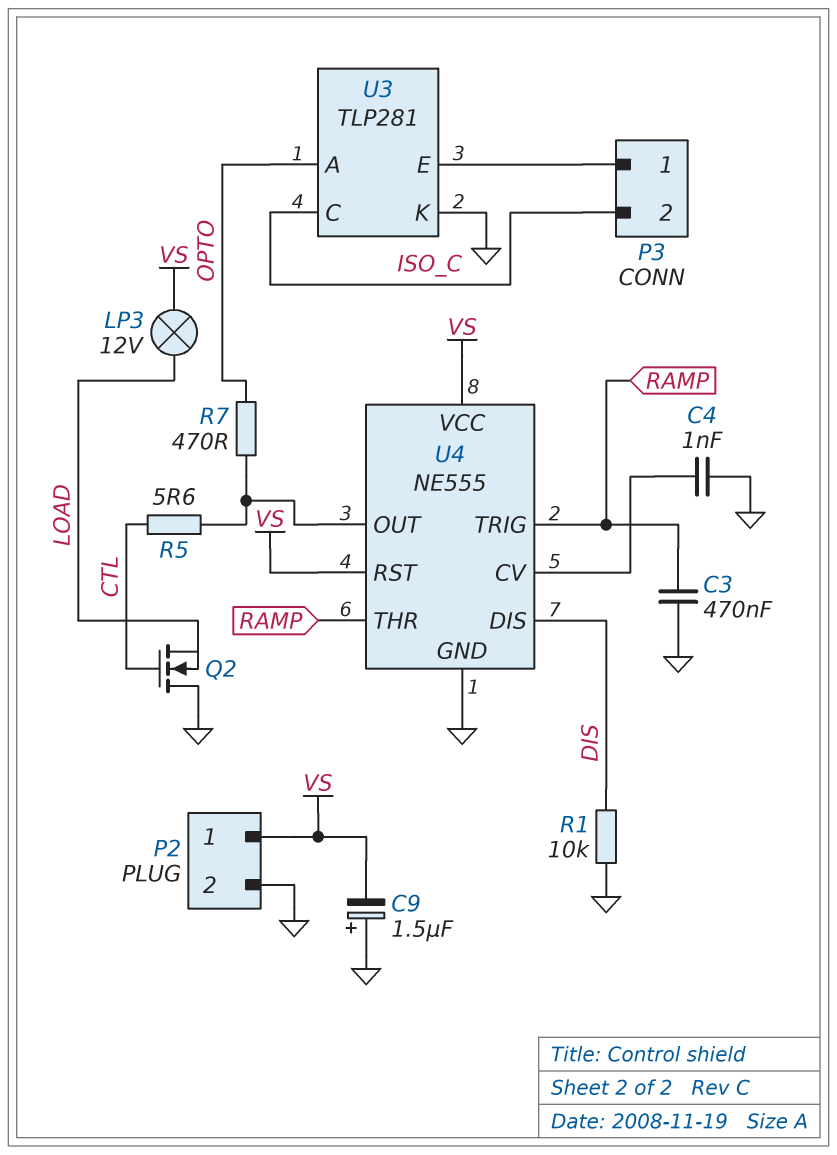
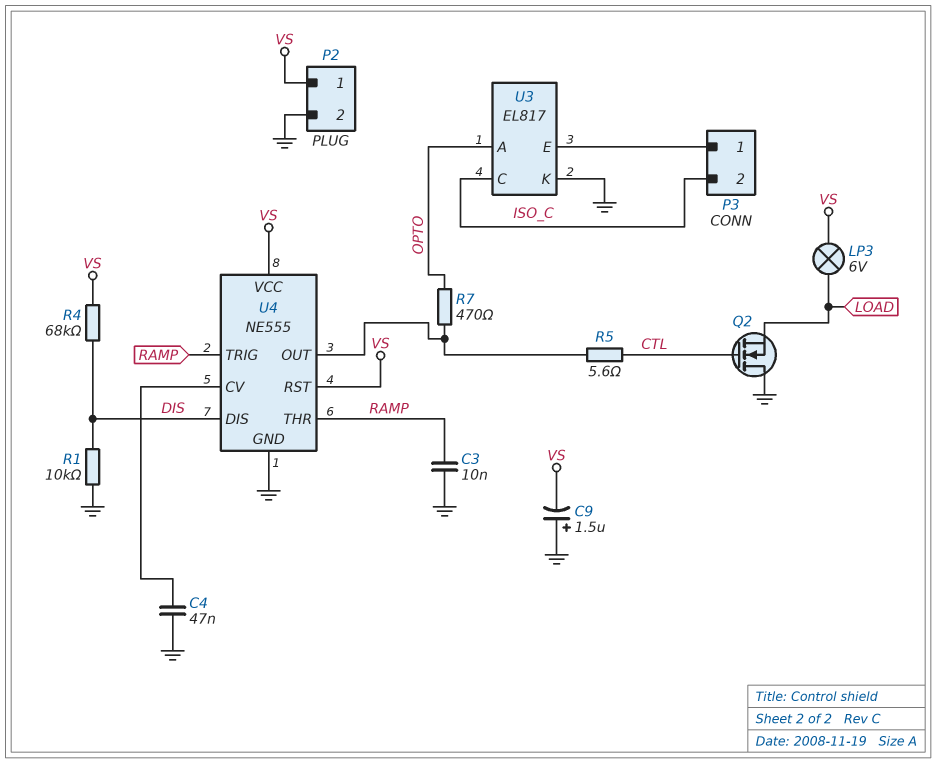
C3: 470nF (GND, RAMP) -> 10nF (GND, RAMP)
C4: 1nF (GND, U4/CV) -> 47nF (GND, U4/CV)
LP3: lamp 12V (LOAD, VS) -> lamp 6V (LOAD, VS)
R4: none -> 68k (DIS, VS)
U3: TLP281 -> EL817

